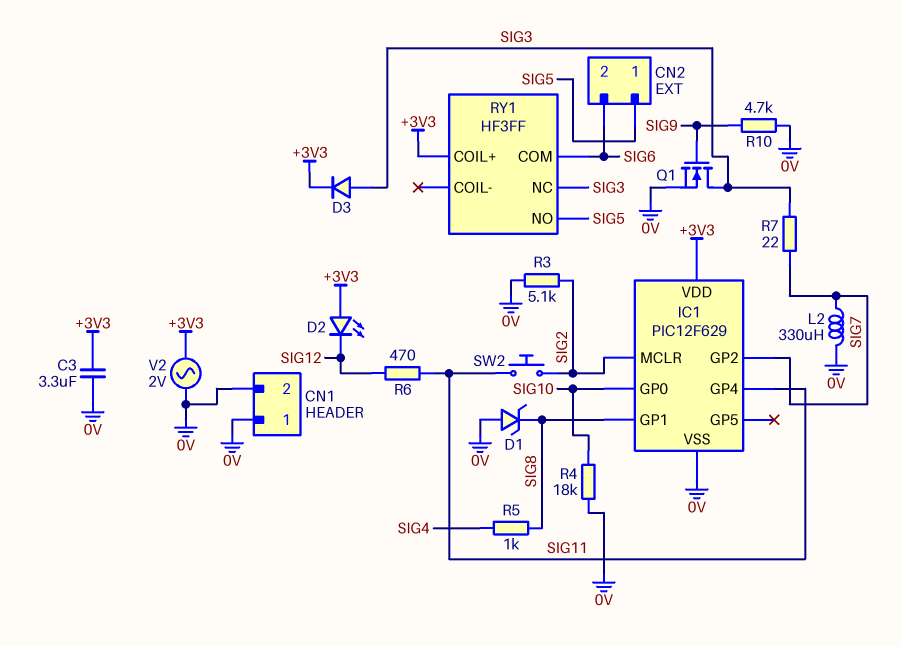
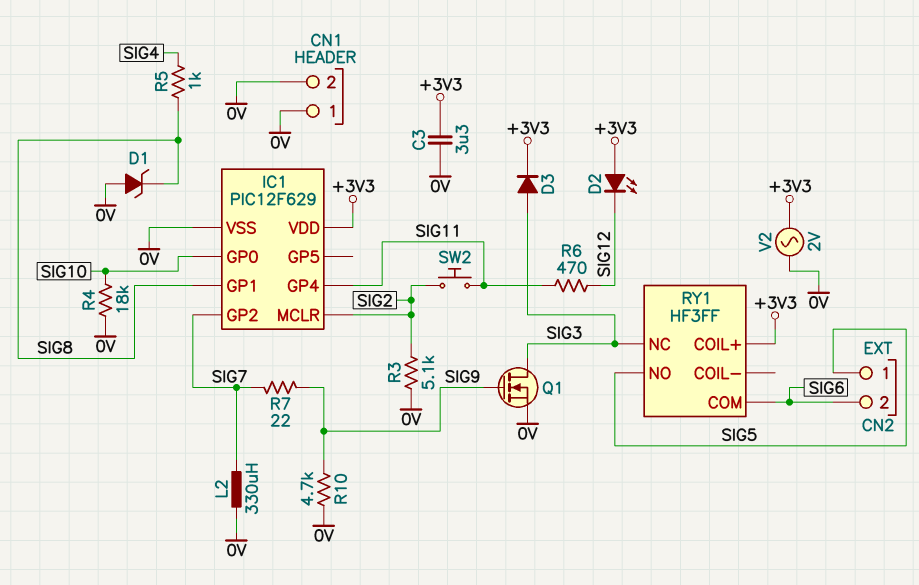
R7: 22 (SIG3, SIG7) -> 22 (SIG7, SIG9)

